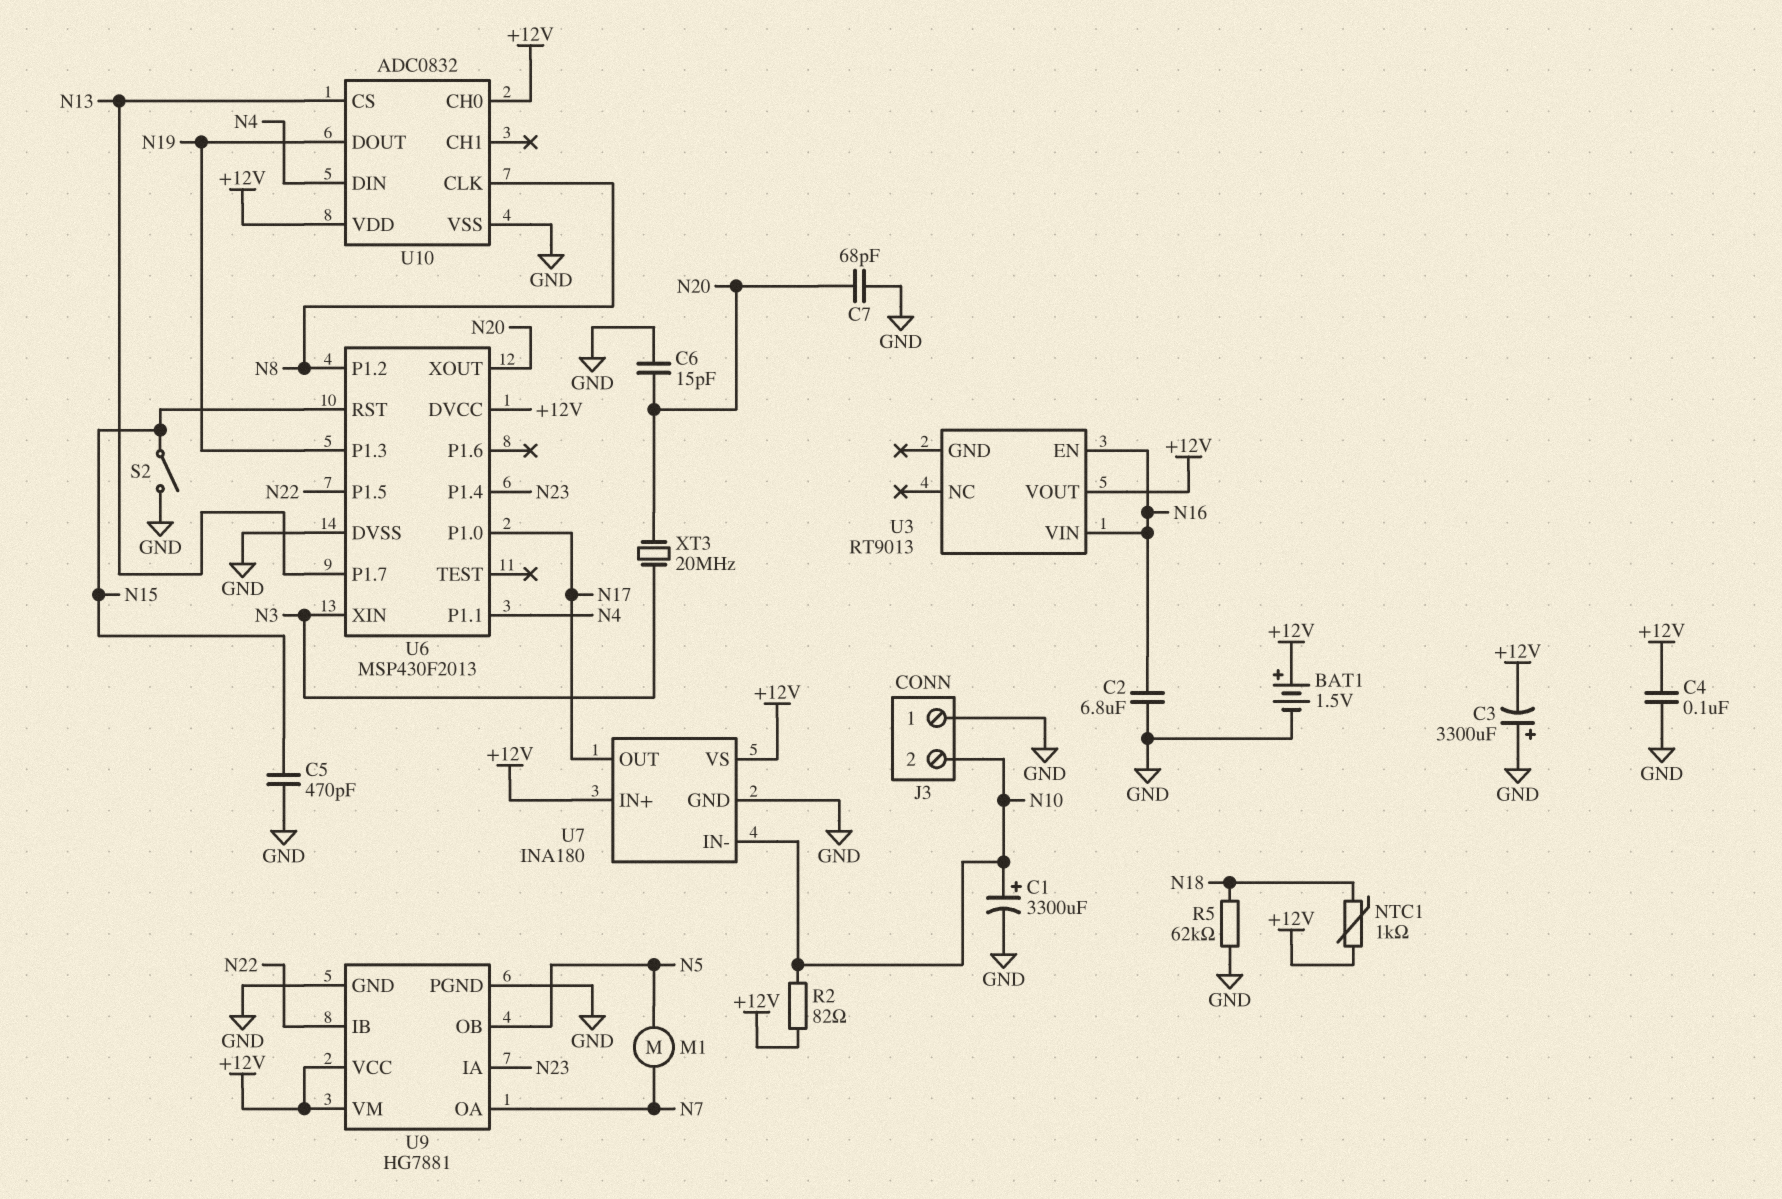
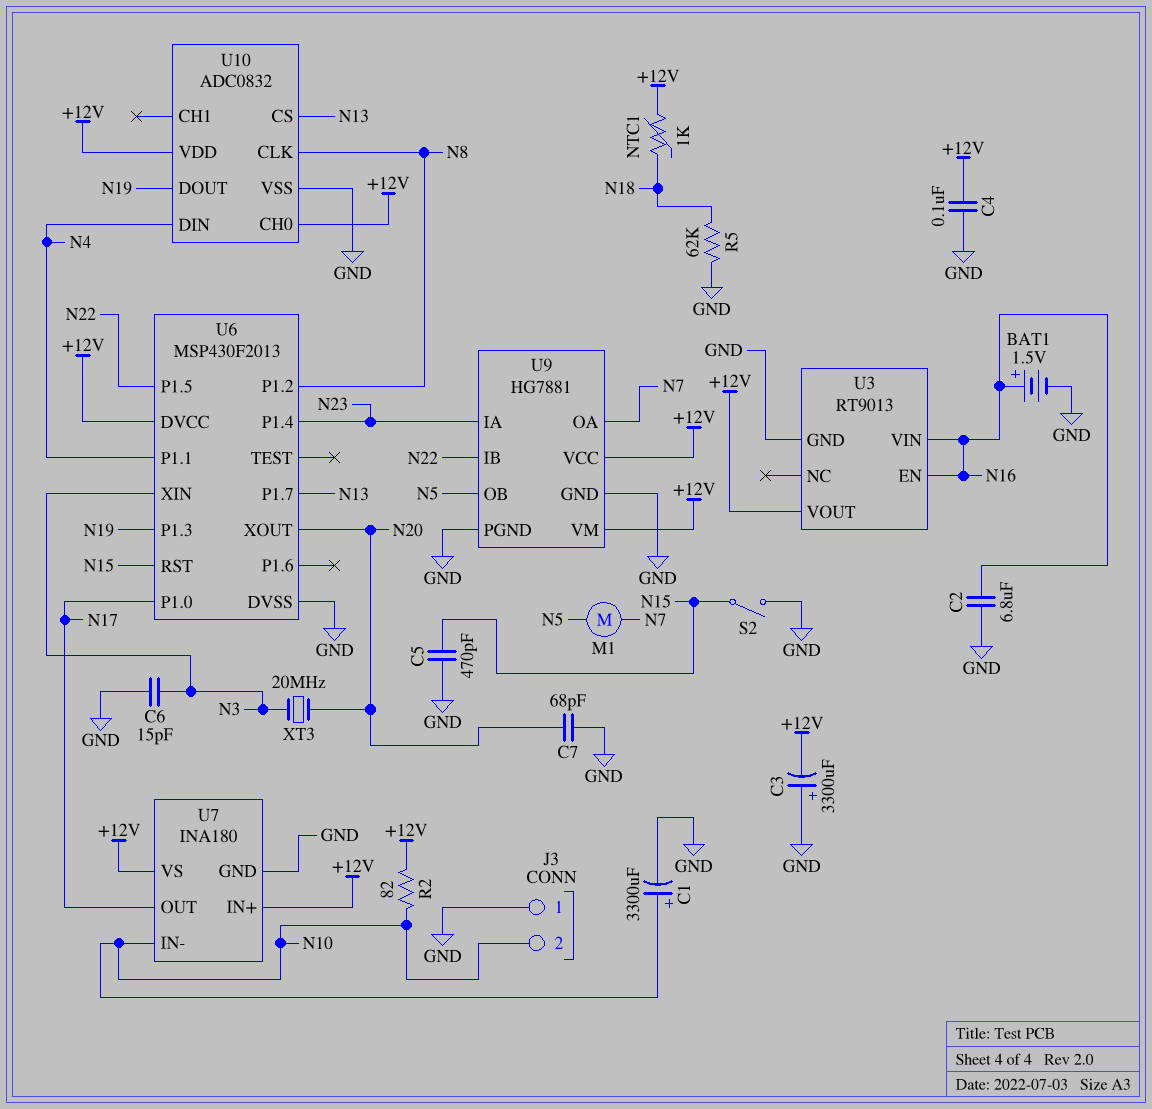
BAT1: 1.5V (plus +12V, minus GND) -> 1.5V (plus N16, minus GND)
C6: 15pF (GND, N20) -> 15pF (GND, N3)
U3 pin GND: none -> GND

